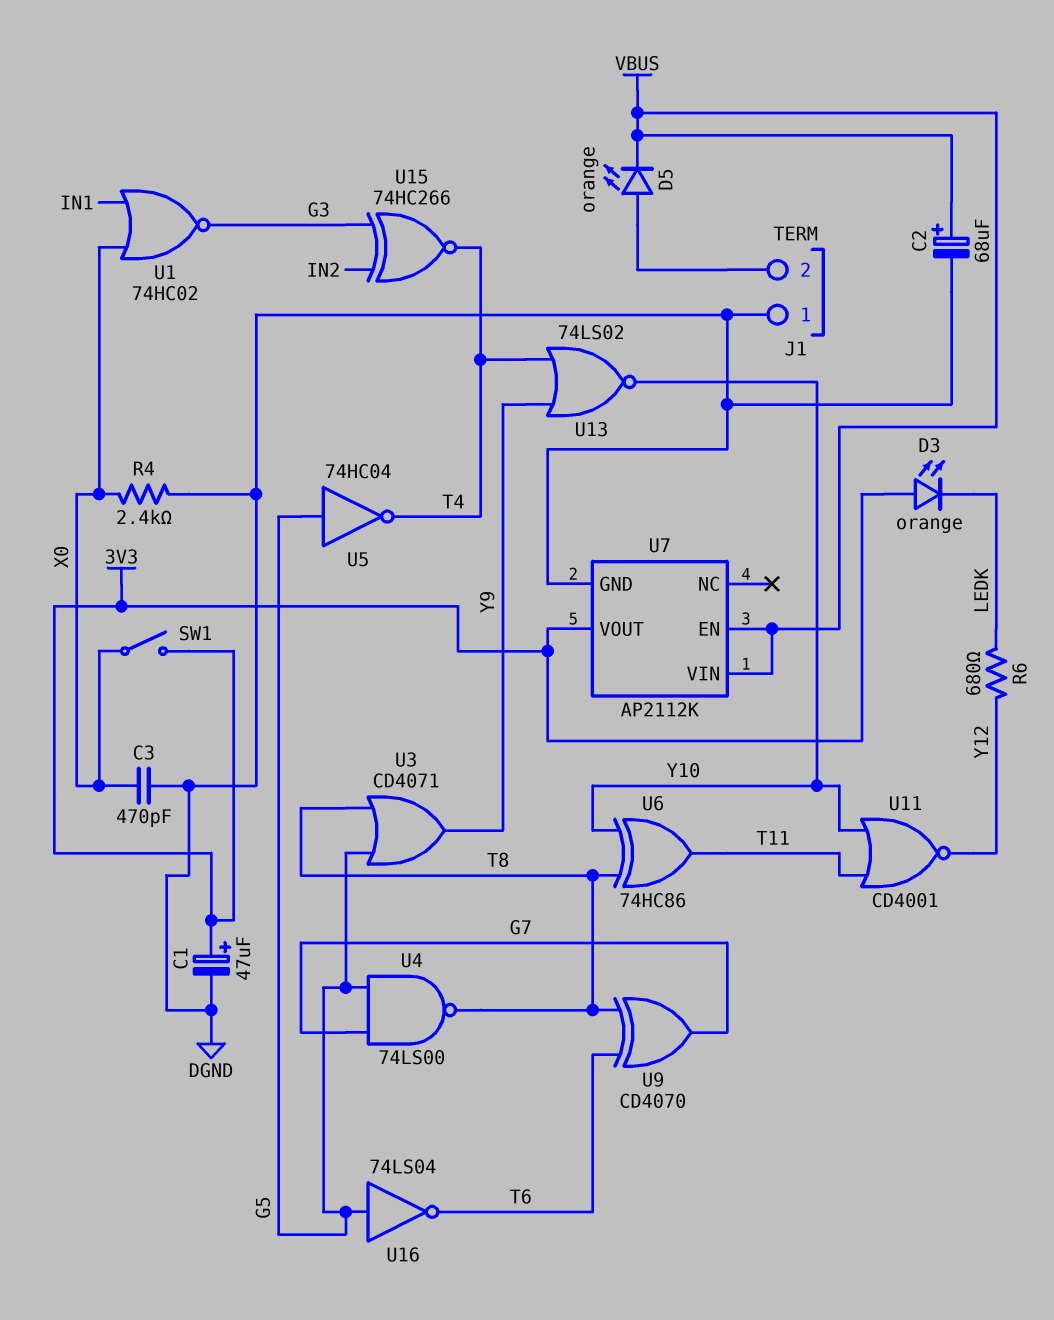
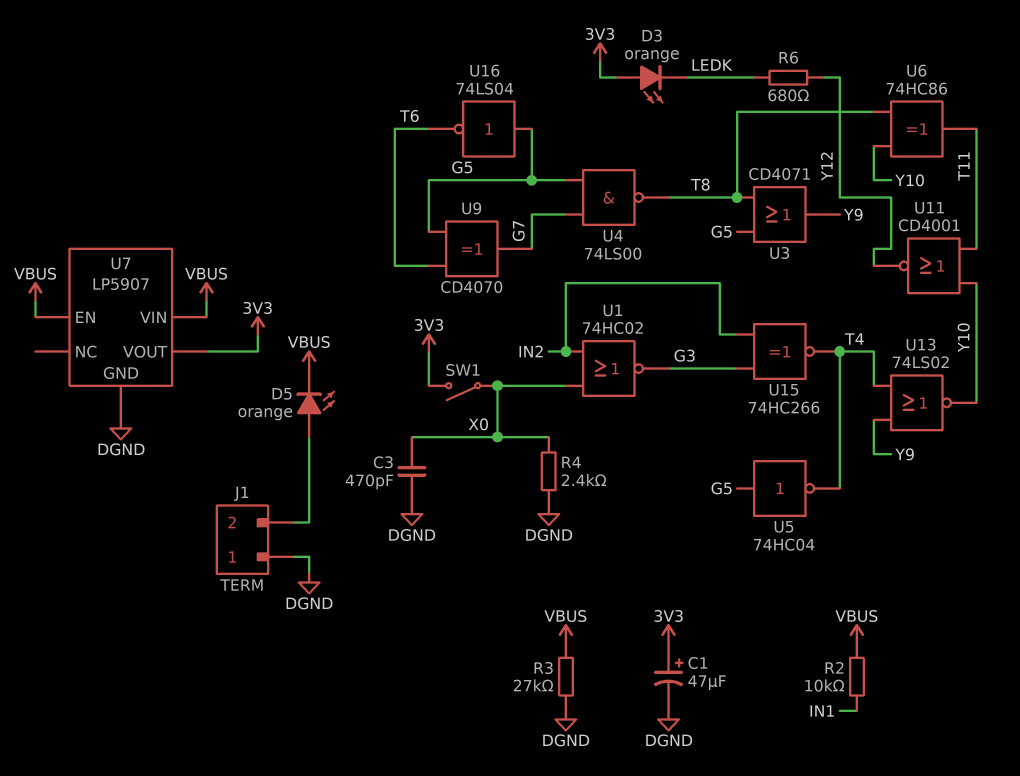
C2: 68uF (plus VBUS, minus DGND) -> none
R2: none -> 10k (IN1, VBUS)
R3: none -> 27k (DGND, VBUS)
U1: NOR 74HC02 (in IN1, in X0, out G3) -> NOR 74HC02 (in IN2, in X0, out G3)
U7: AP2112K -> LP5907
U9: XOR CD4070 (in T6, in T8, out G7) -> XOR CD4070 (in G5, in T6, out G7)

